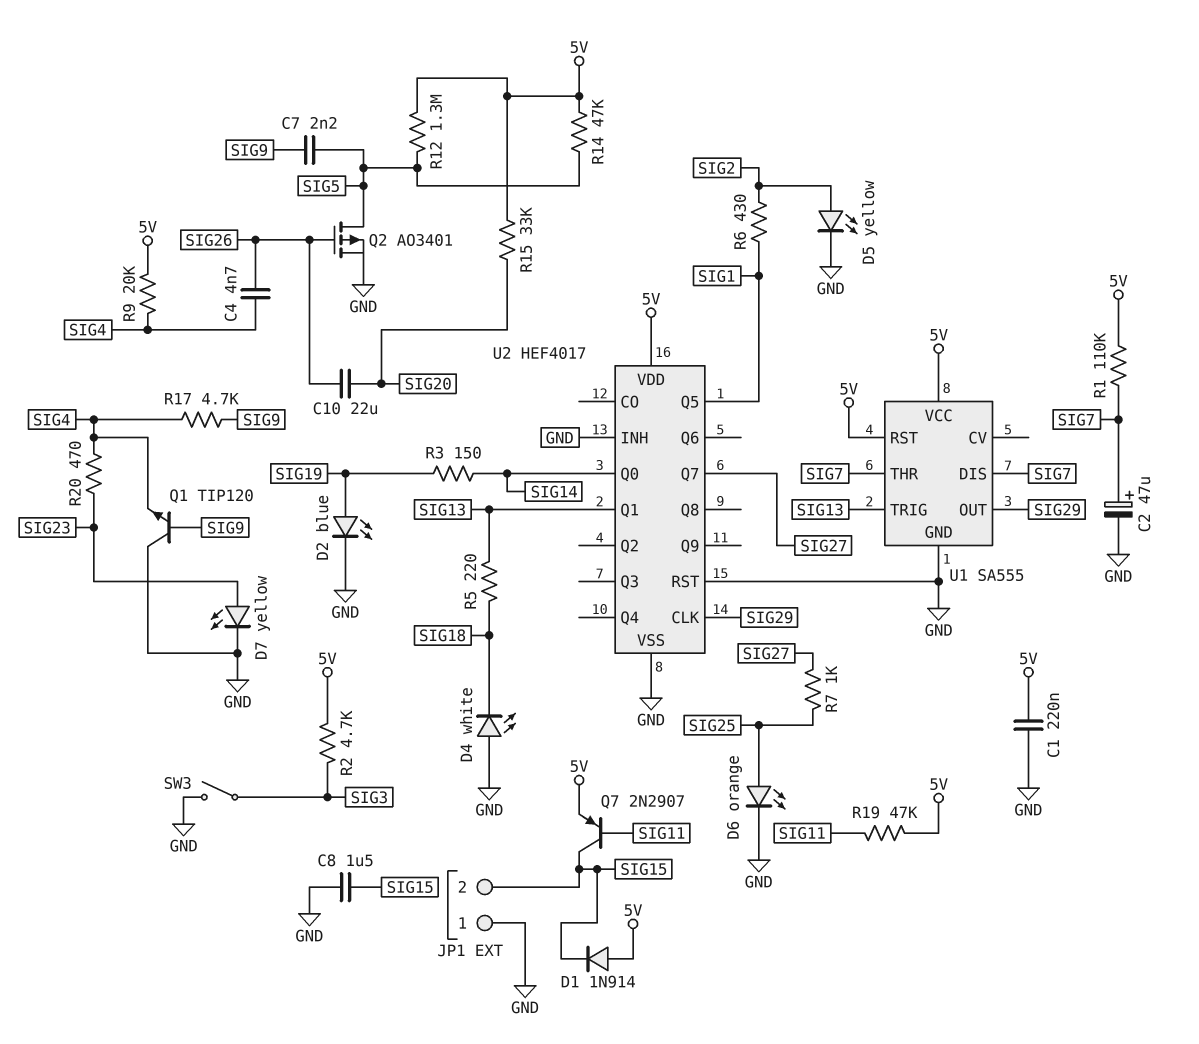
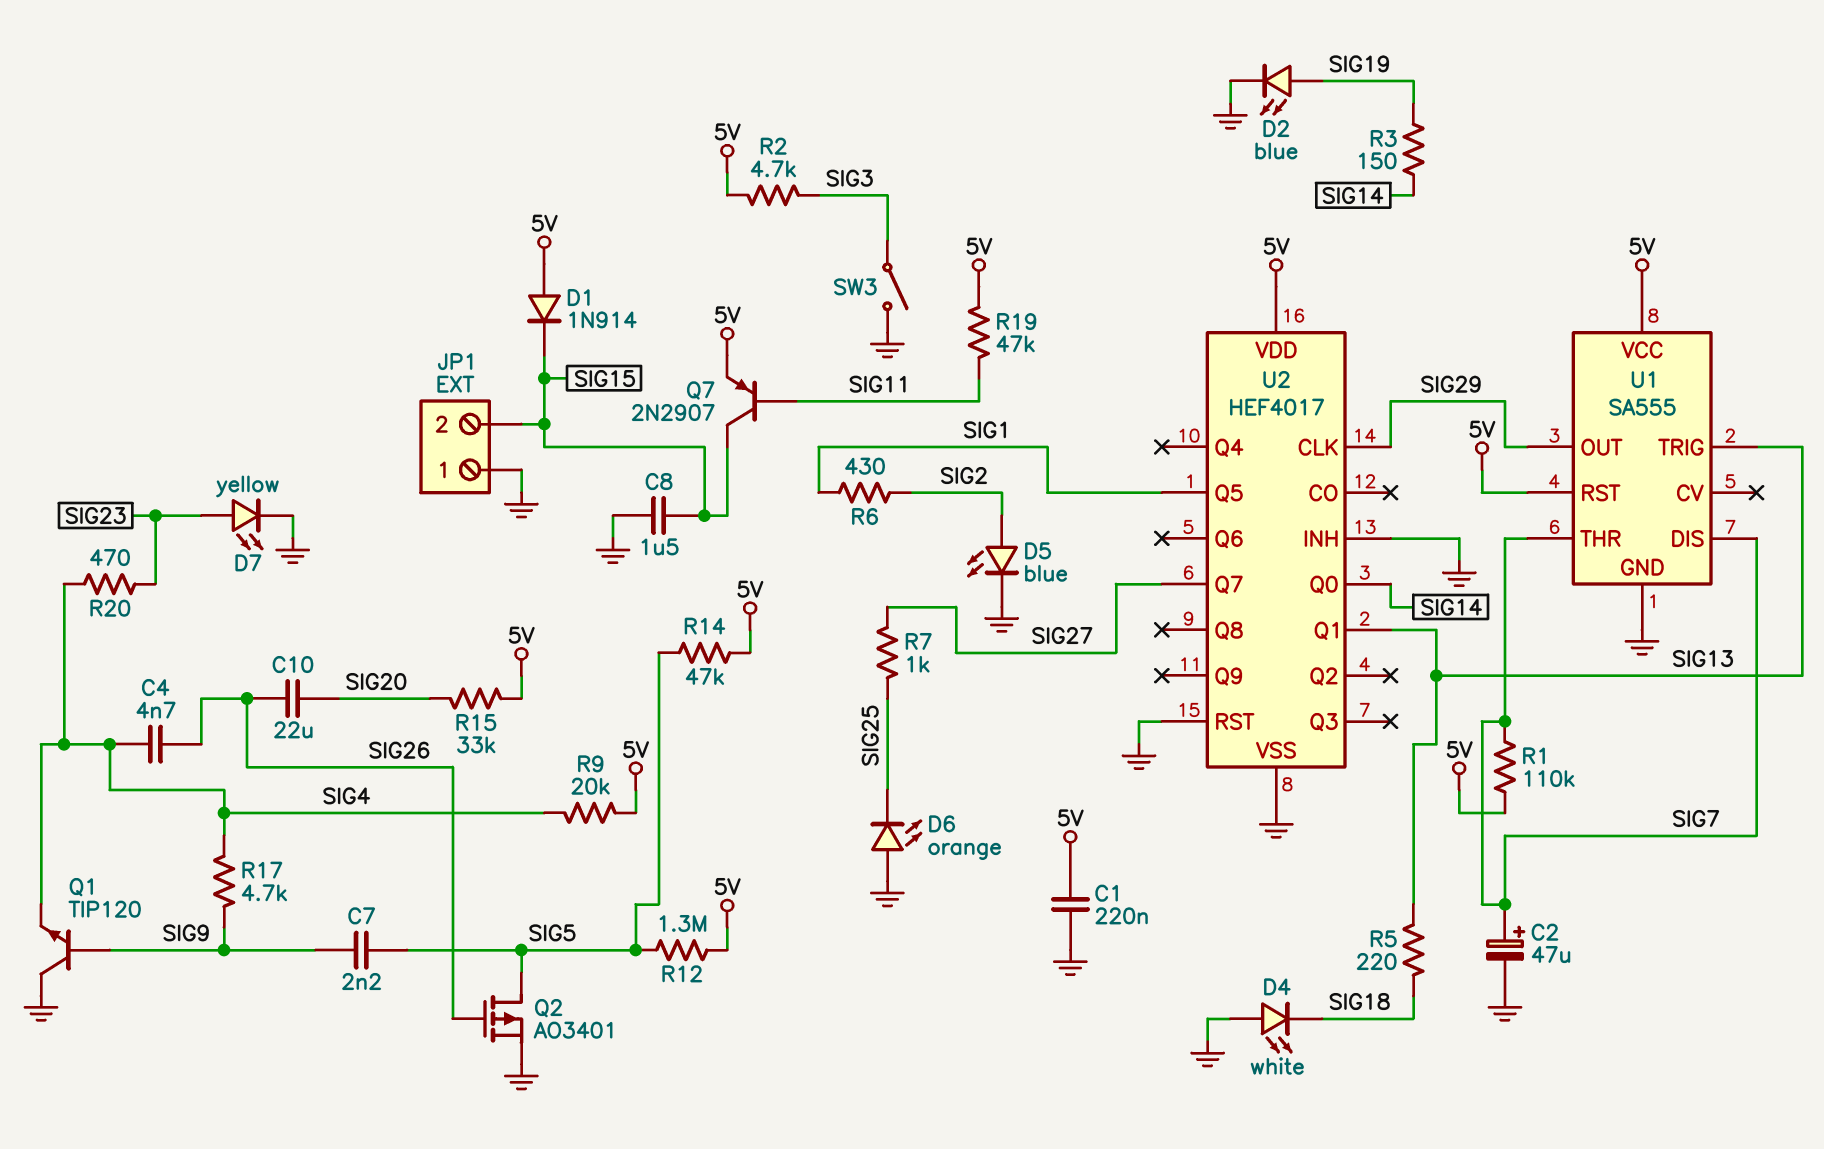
D5: LED yellow (A SIG2, K GND) -> LED blue (A SIG2, K GND)
D6: LED orange (A SIG25, K GND) -> LED orange (A GND, K SIG25)

